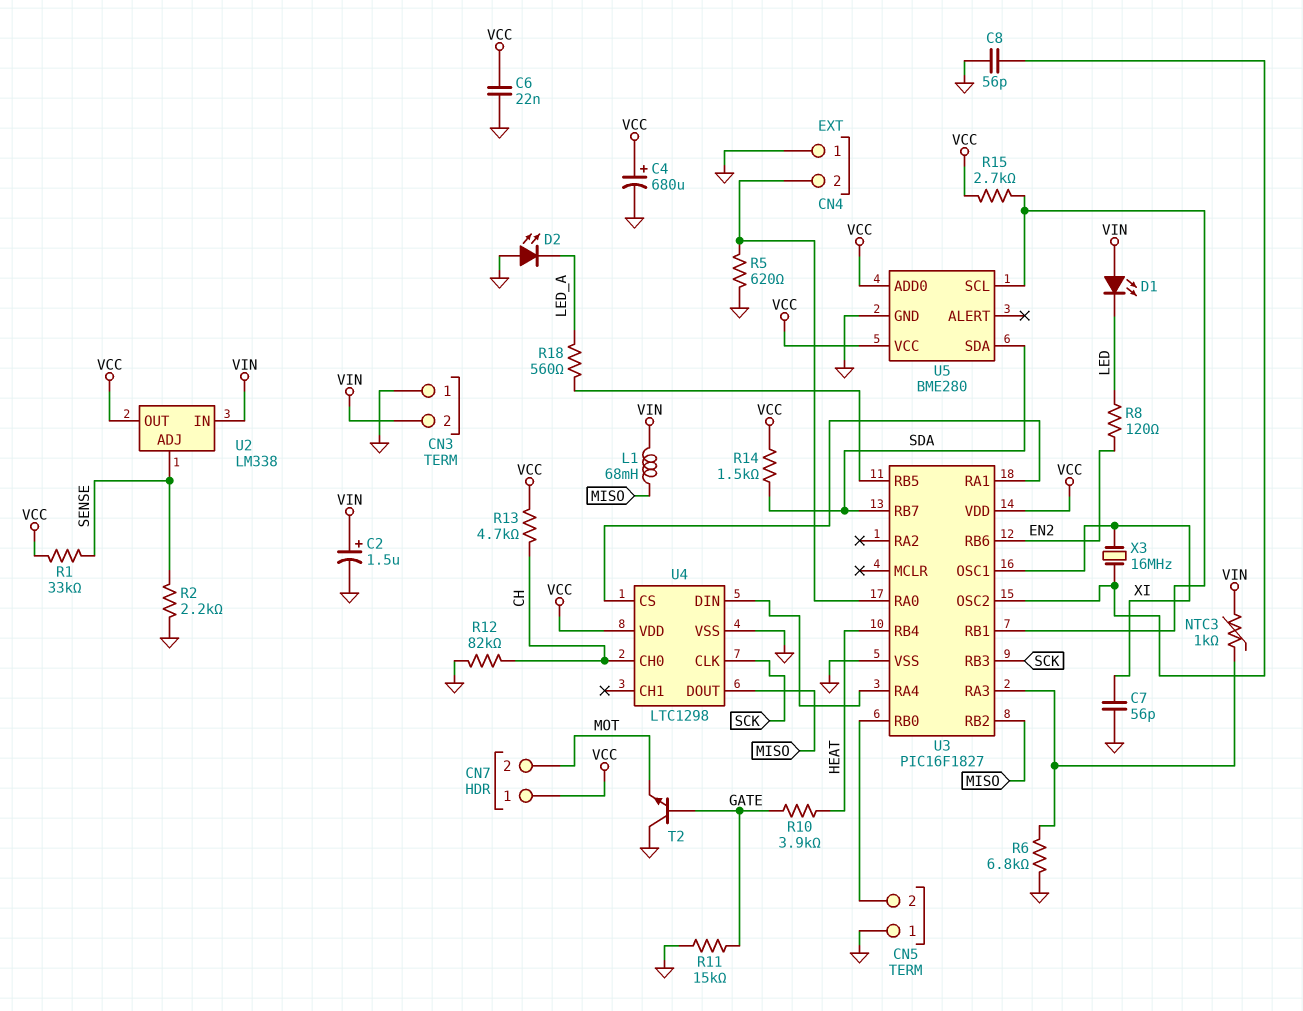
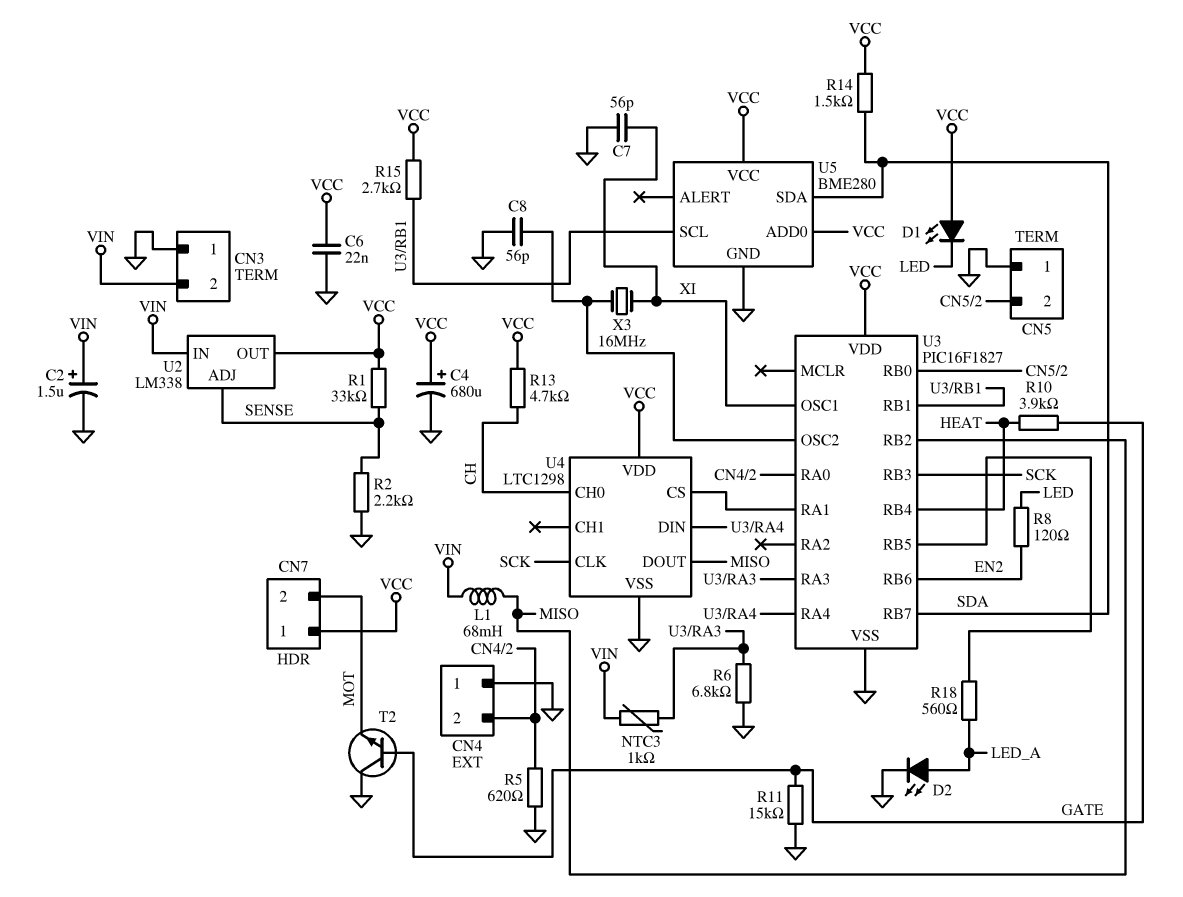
D1: LED (A VIN, K LED) -> LED (A VCC, K LED)
D2: LED (A GND, K LED_A) -> LED (A LED_A, K GND)
R12: 82k (CH, GND) -> none

